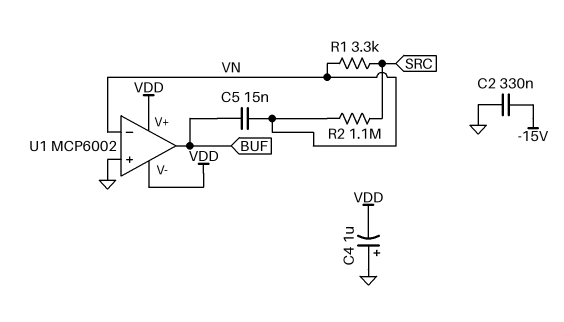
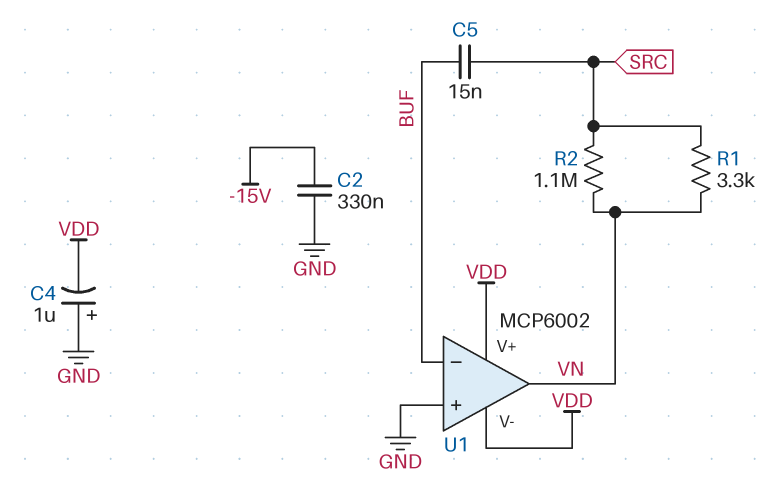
C5: 15nF (BUF, VN) -> 15nF (BUF, SRC)
U1 pin in-: VN -> BUF
U1 pin out: BUF -> VN

